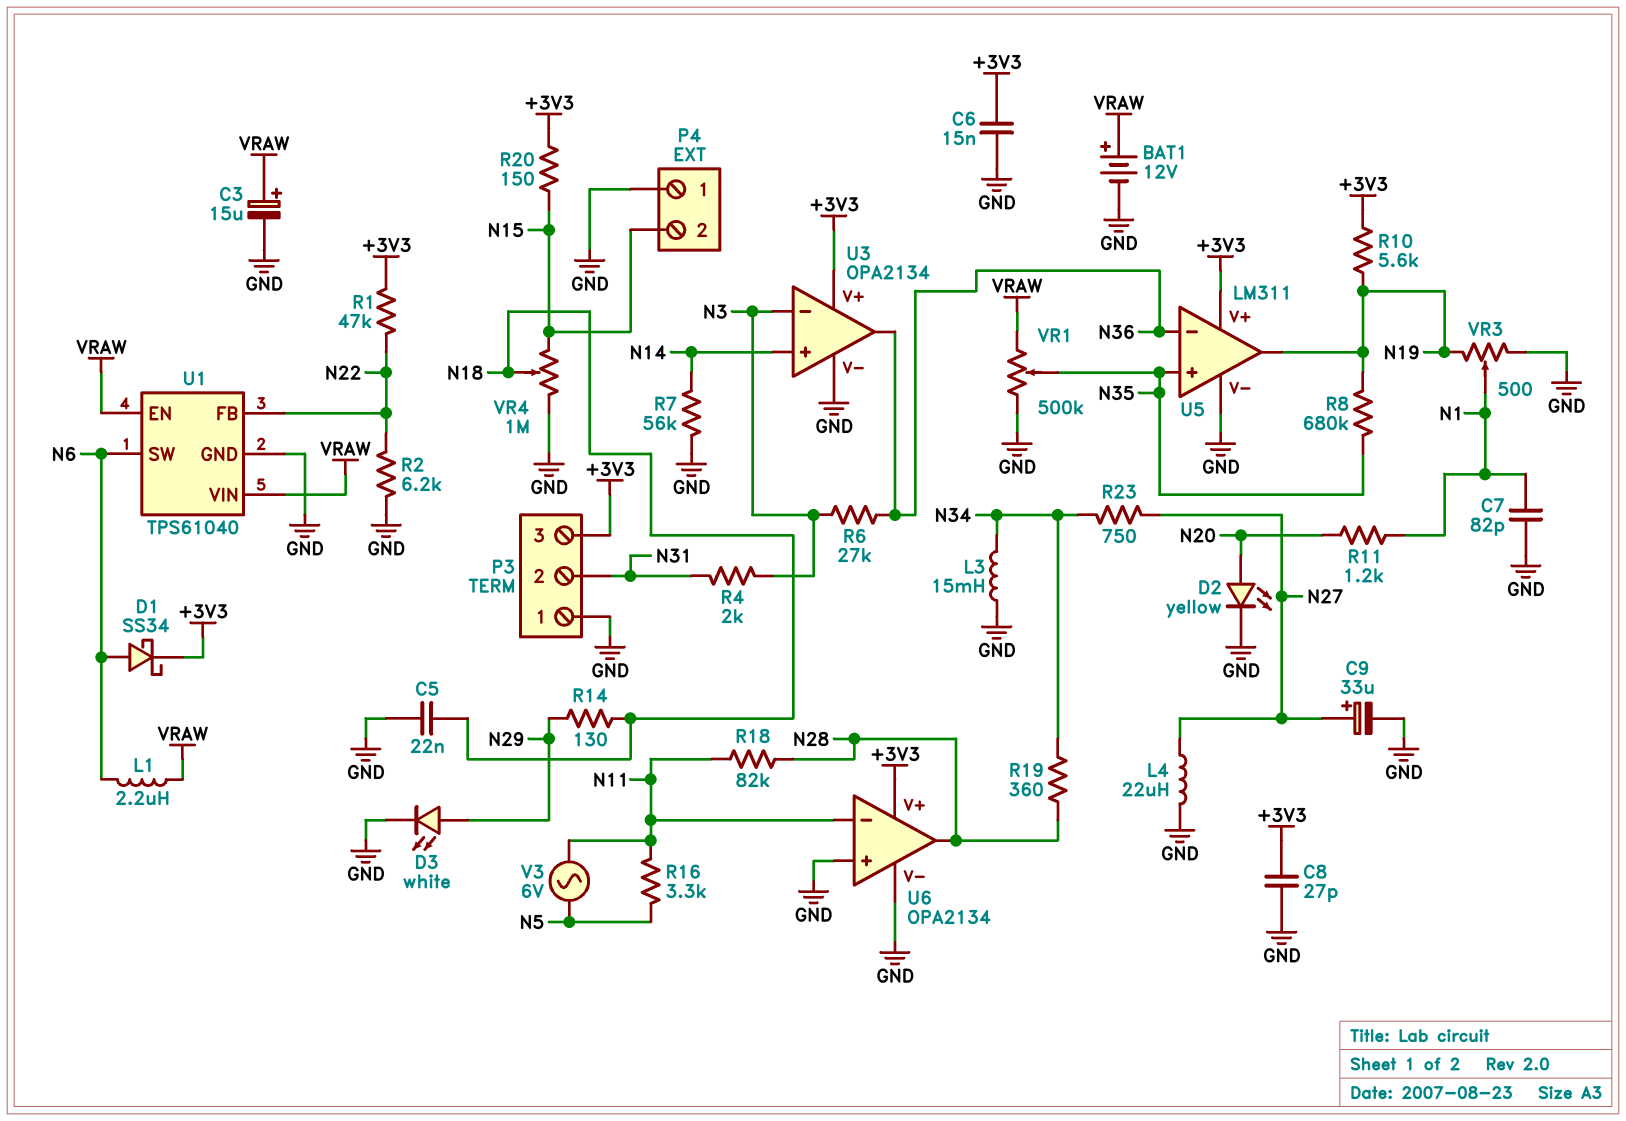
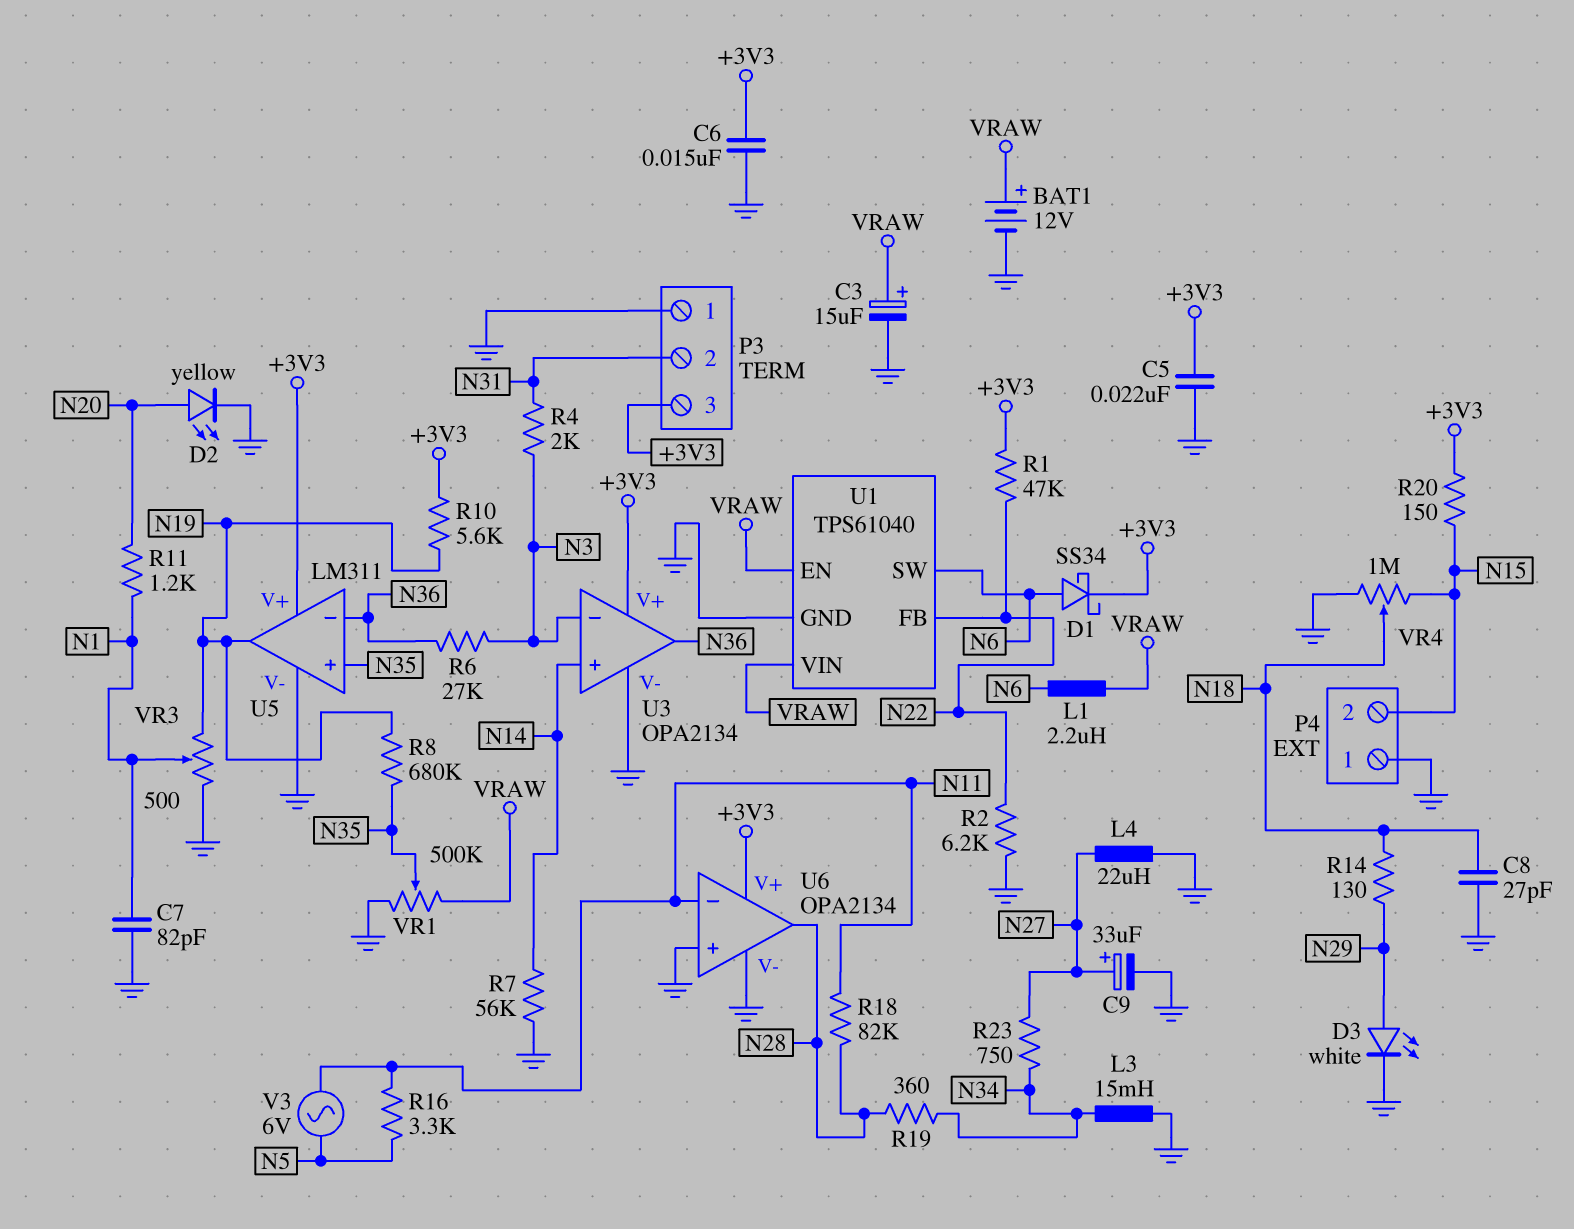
C5: 22nF (GND, N18) -> 22nF (+3V3, GND)
C8: 27pF (+3V3, GND) -> 27pF (GND, N18)

